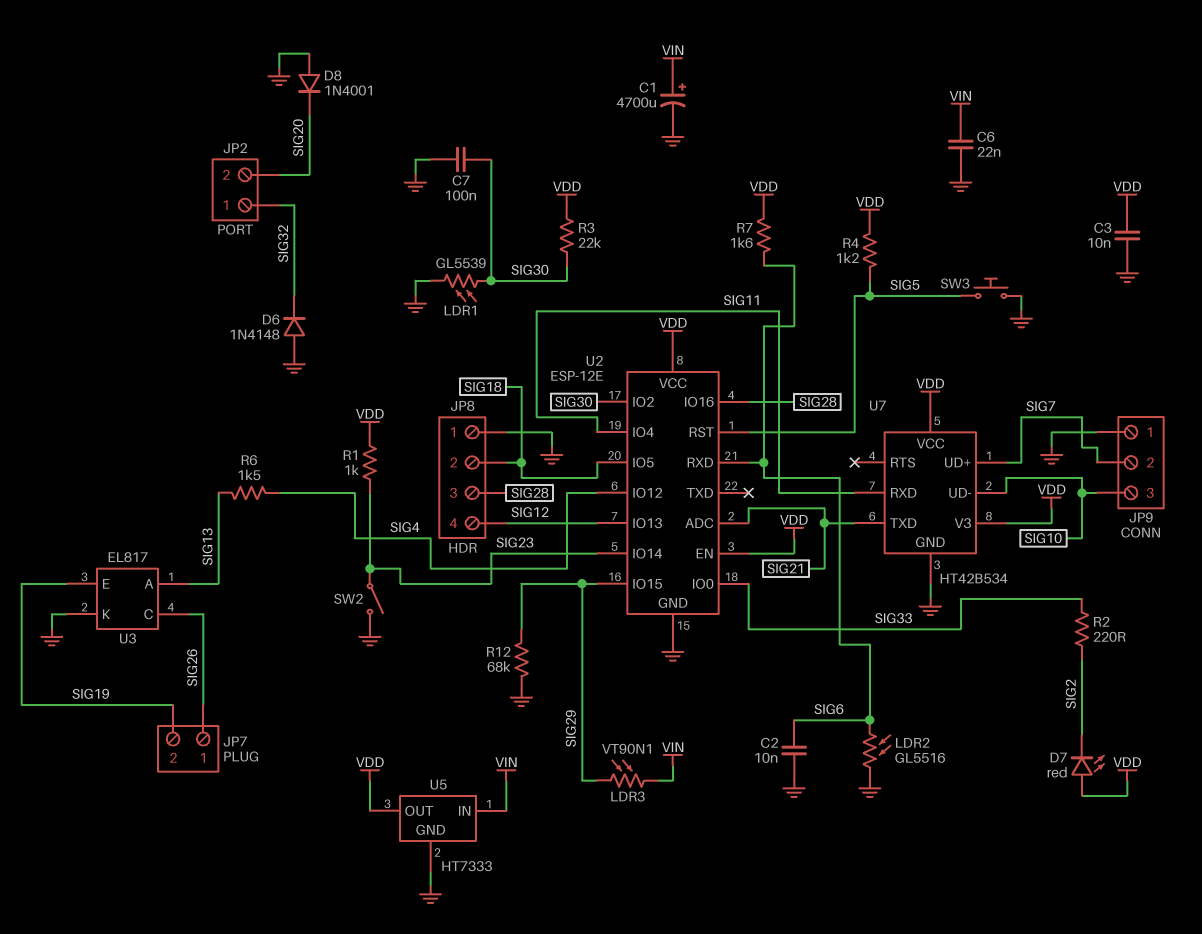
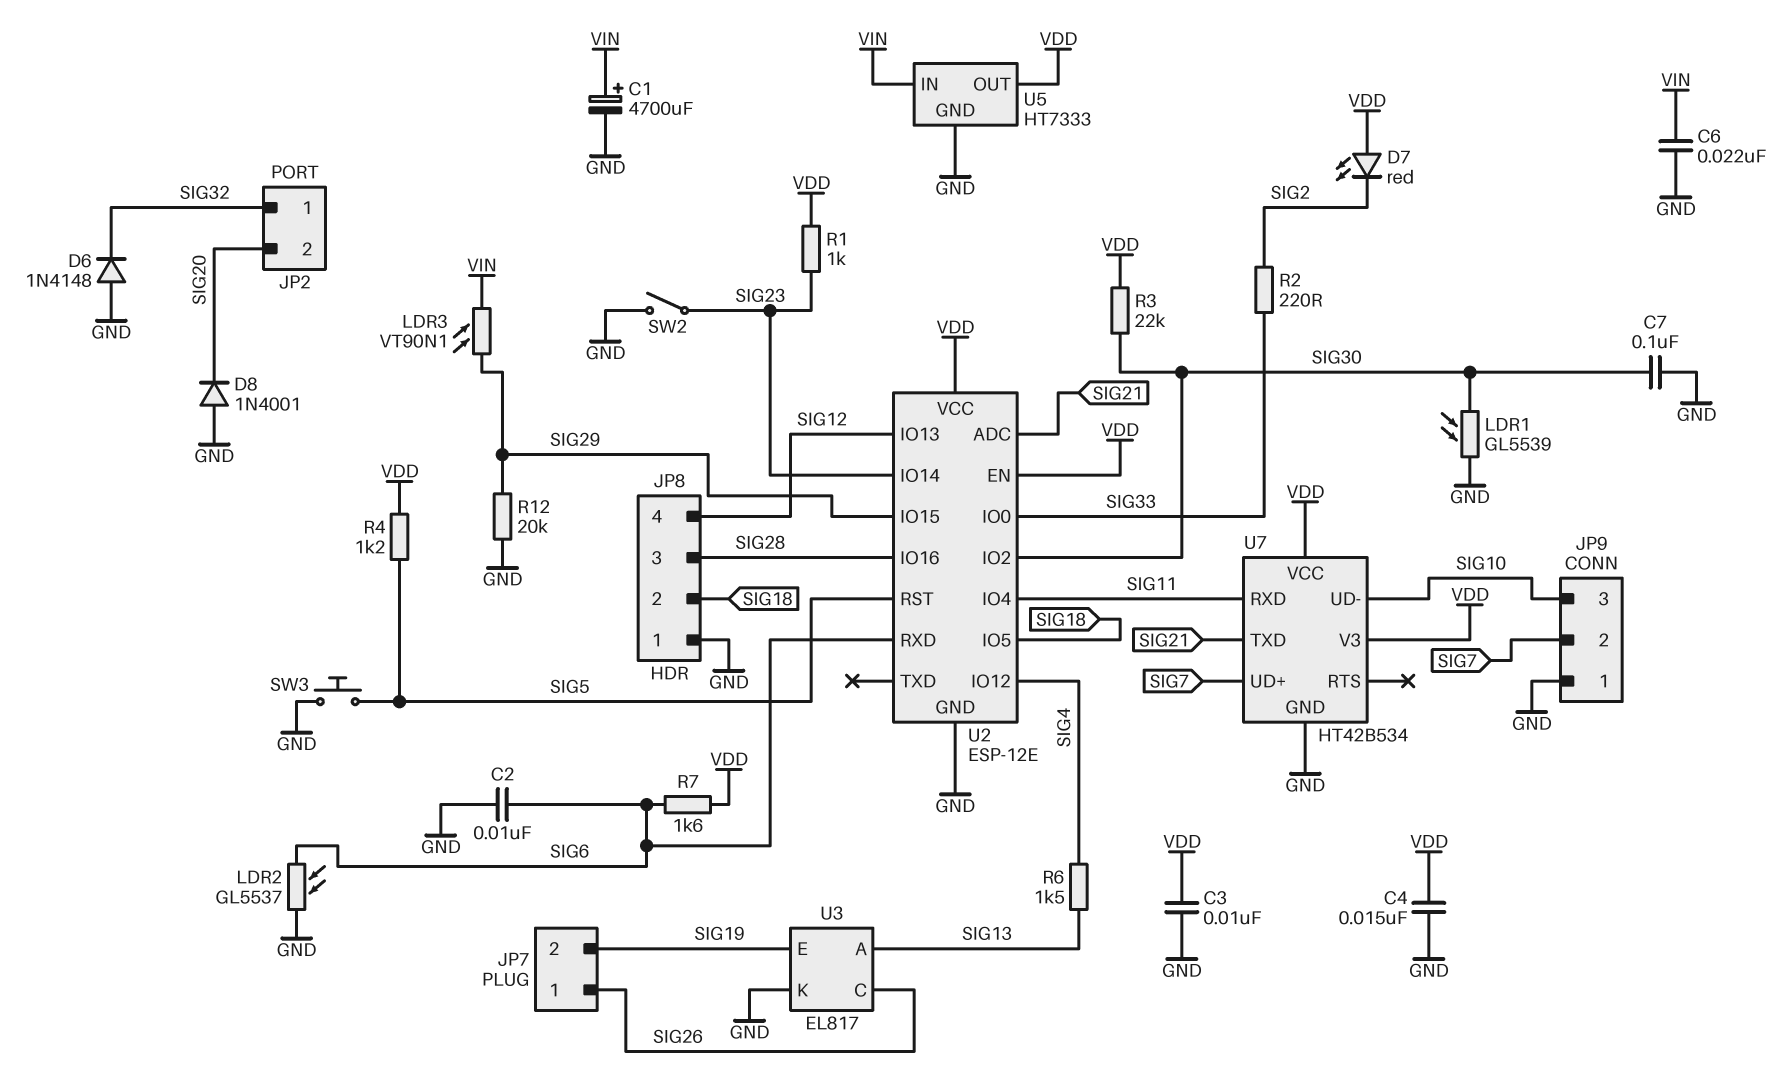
C4: none -> 15nF (GND, VDD)
LDR2: GL5516 (GND, SIG6) -> GL5537 (GND, SIG6)
R12: 68k (GND, SIG29) -> 20k (GND, SIG29)

